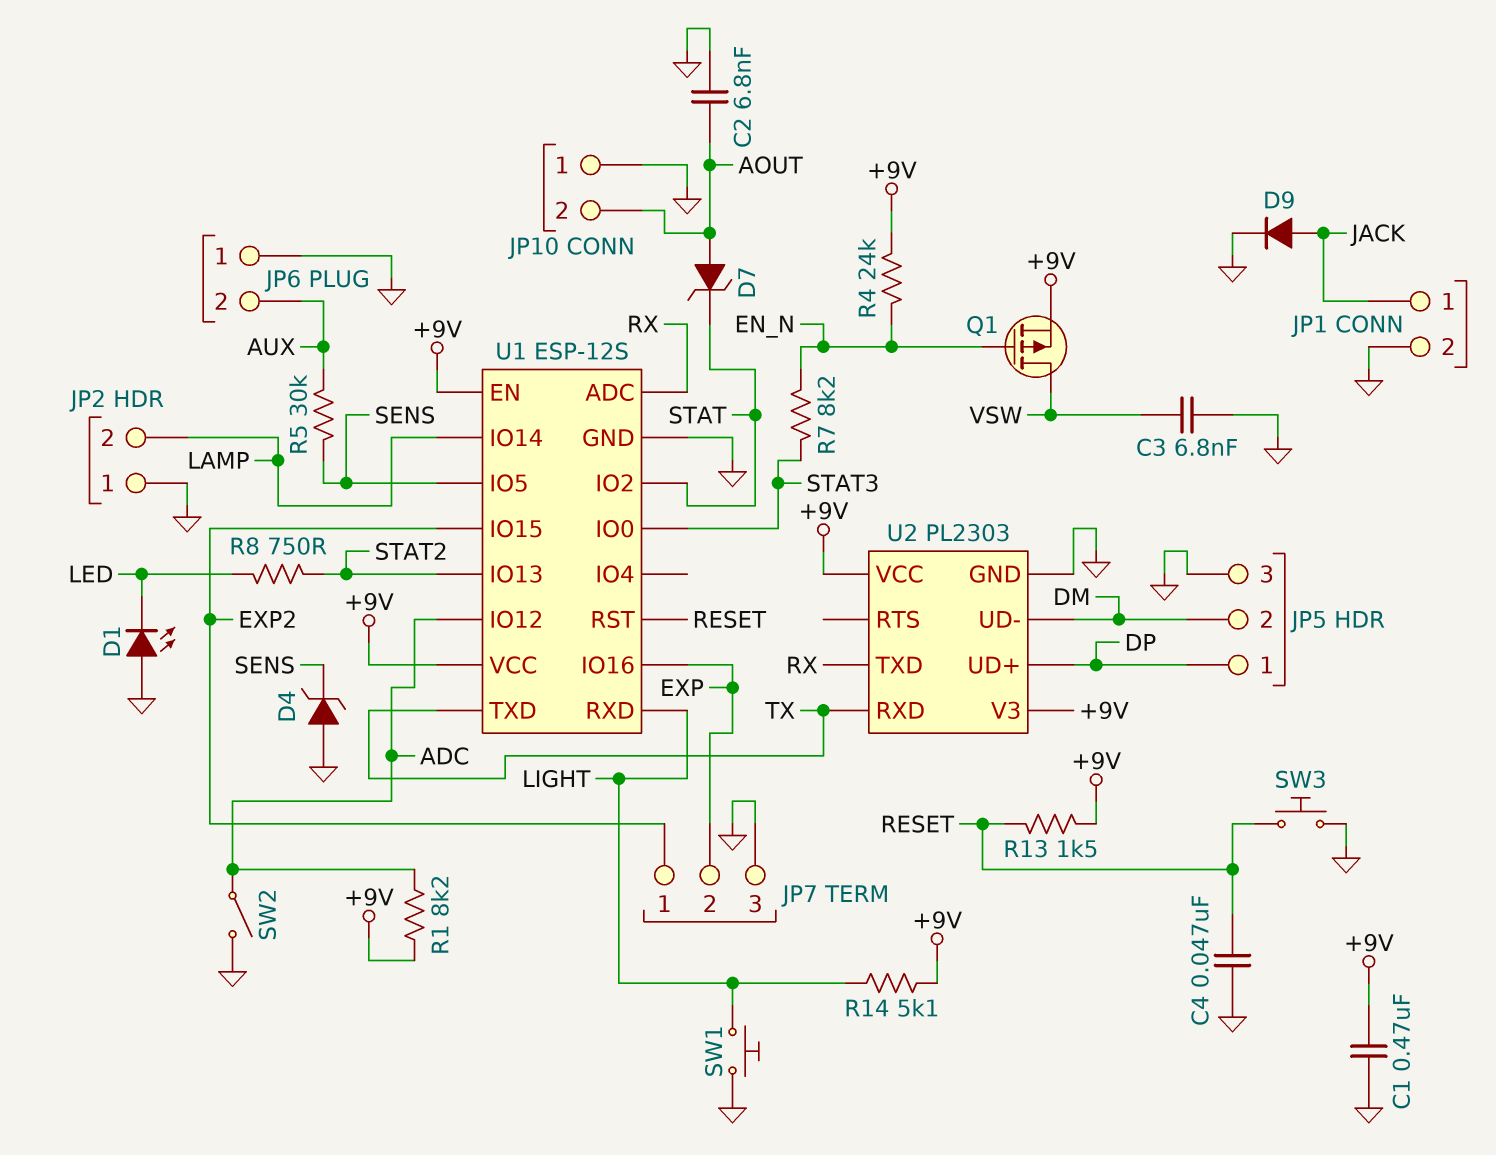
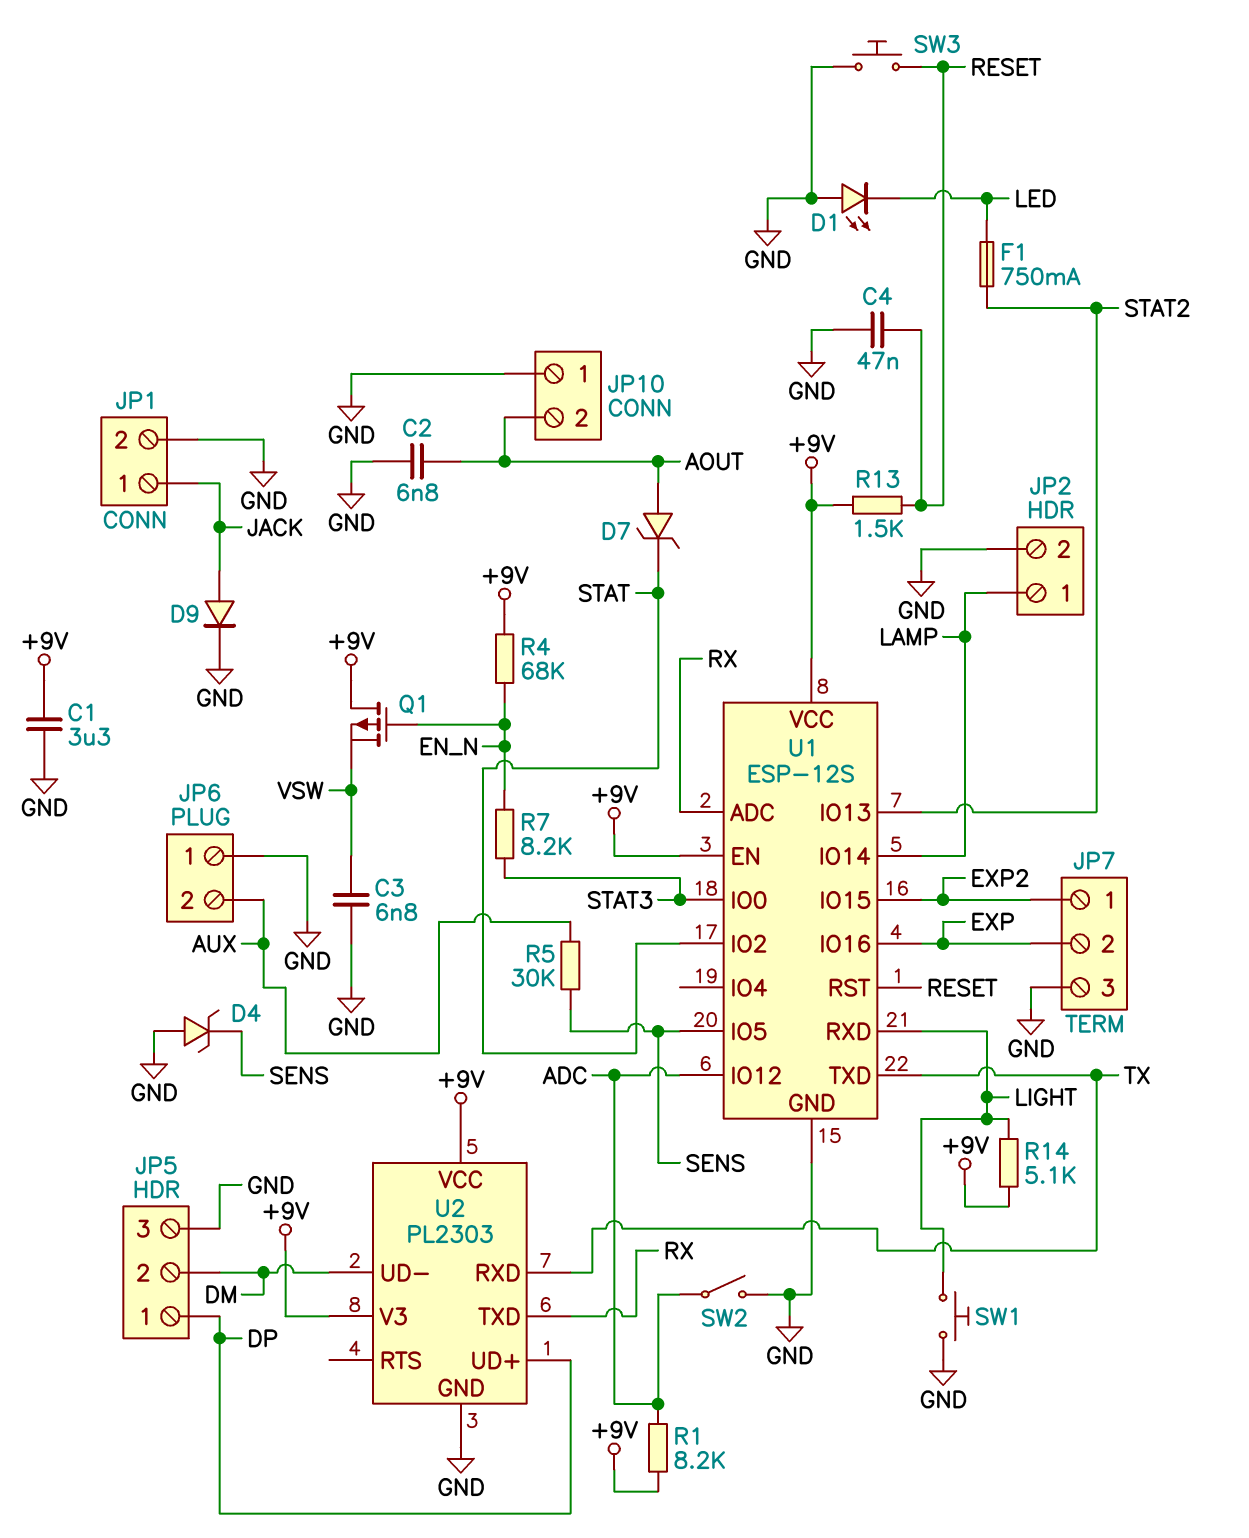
C1: 470nF (+9V, GND) -> 3.3uF (+9V, GND)
F1: none -> 750mA (LED, STAT2)
JP2 pin 1: GND -> LAMP
JP2 pin 2: LAMP -> GND
Q1: PMOS (G EN_N, D VSW, S +9V) -> PMOS (G EN_N, D +9V, S VSW)
R4: 24k (+9V, EN_N) -> 68k (+9V, EN_N)
R8: 750 (LED, STAT2) -> none

